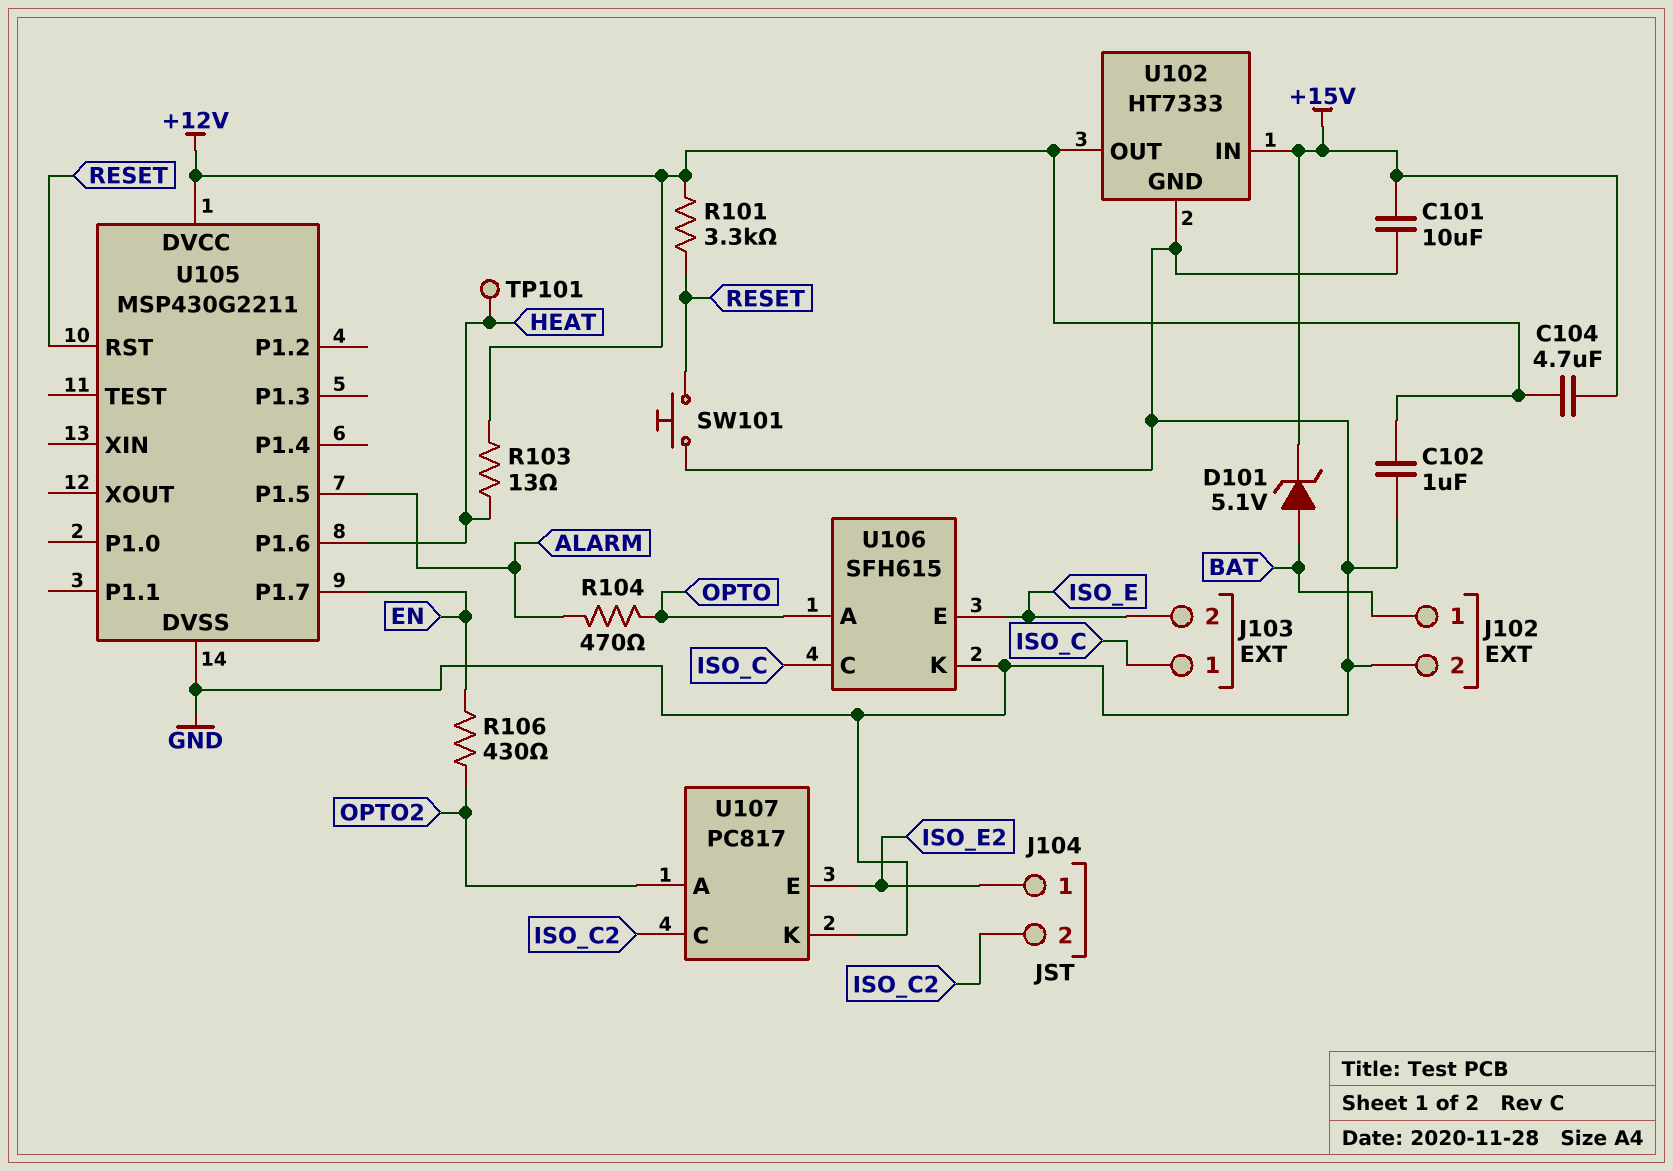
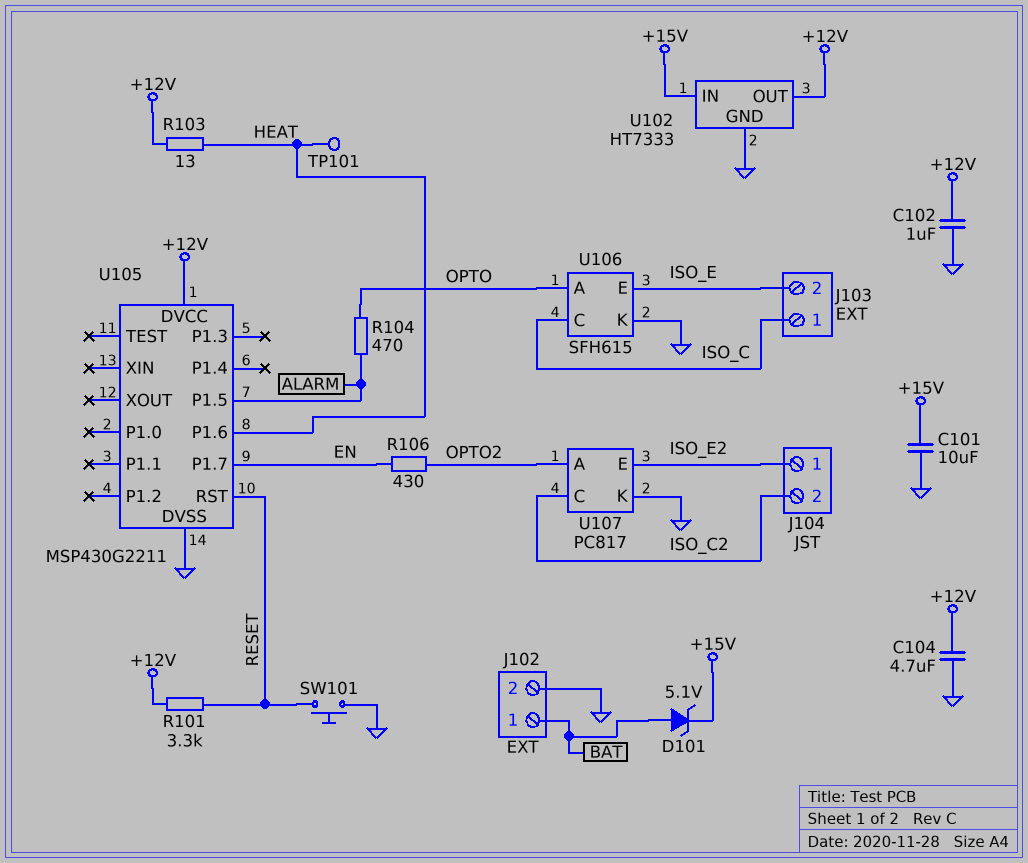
C104: 4.7uF (+12V, +15V) -> 4.7uF (+12V, GND)

